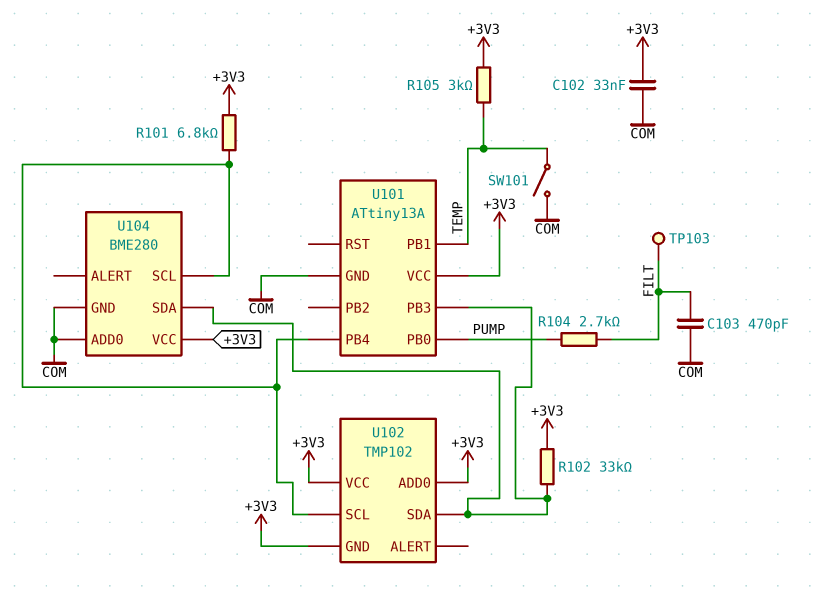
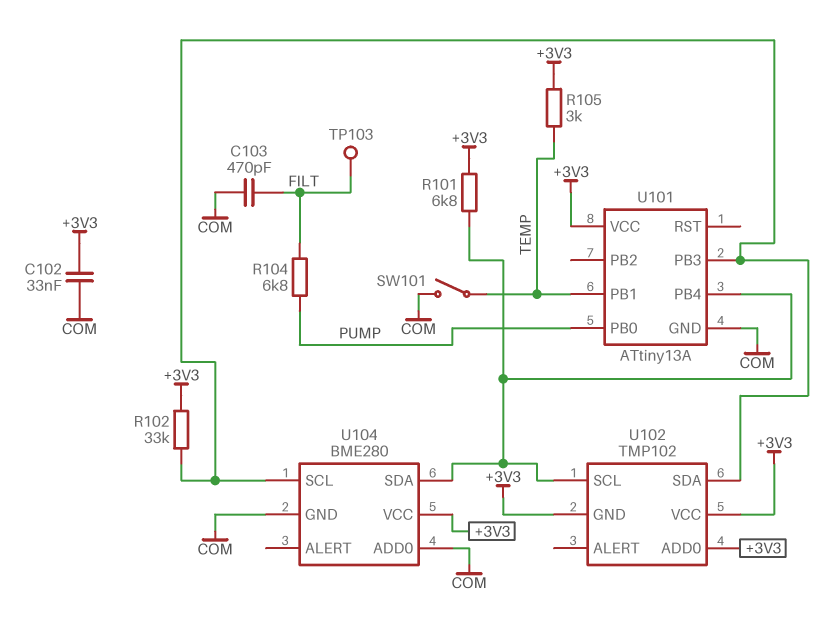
R104: 2.7k (FILT, PUMP) -> 6.8k (FILT, PUMP)
U104 pin SCL: U101/PB4 -> U101/PB3
U104 pin SDA: U101/PB3 -> U101/PB4

